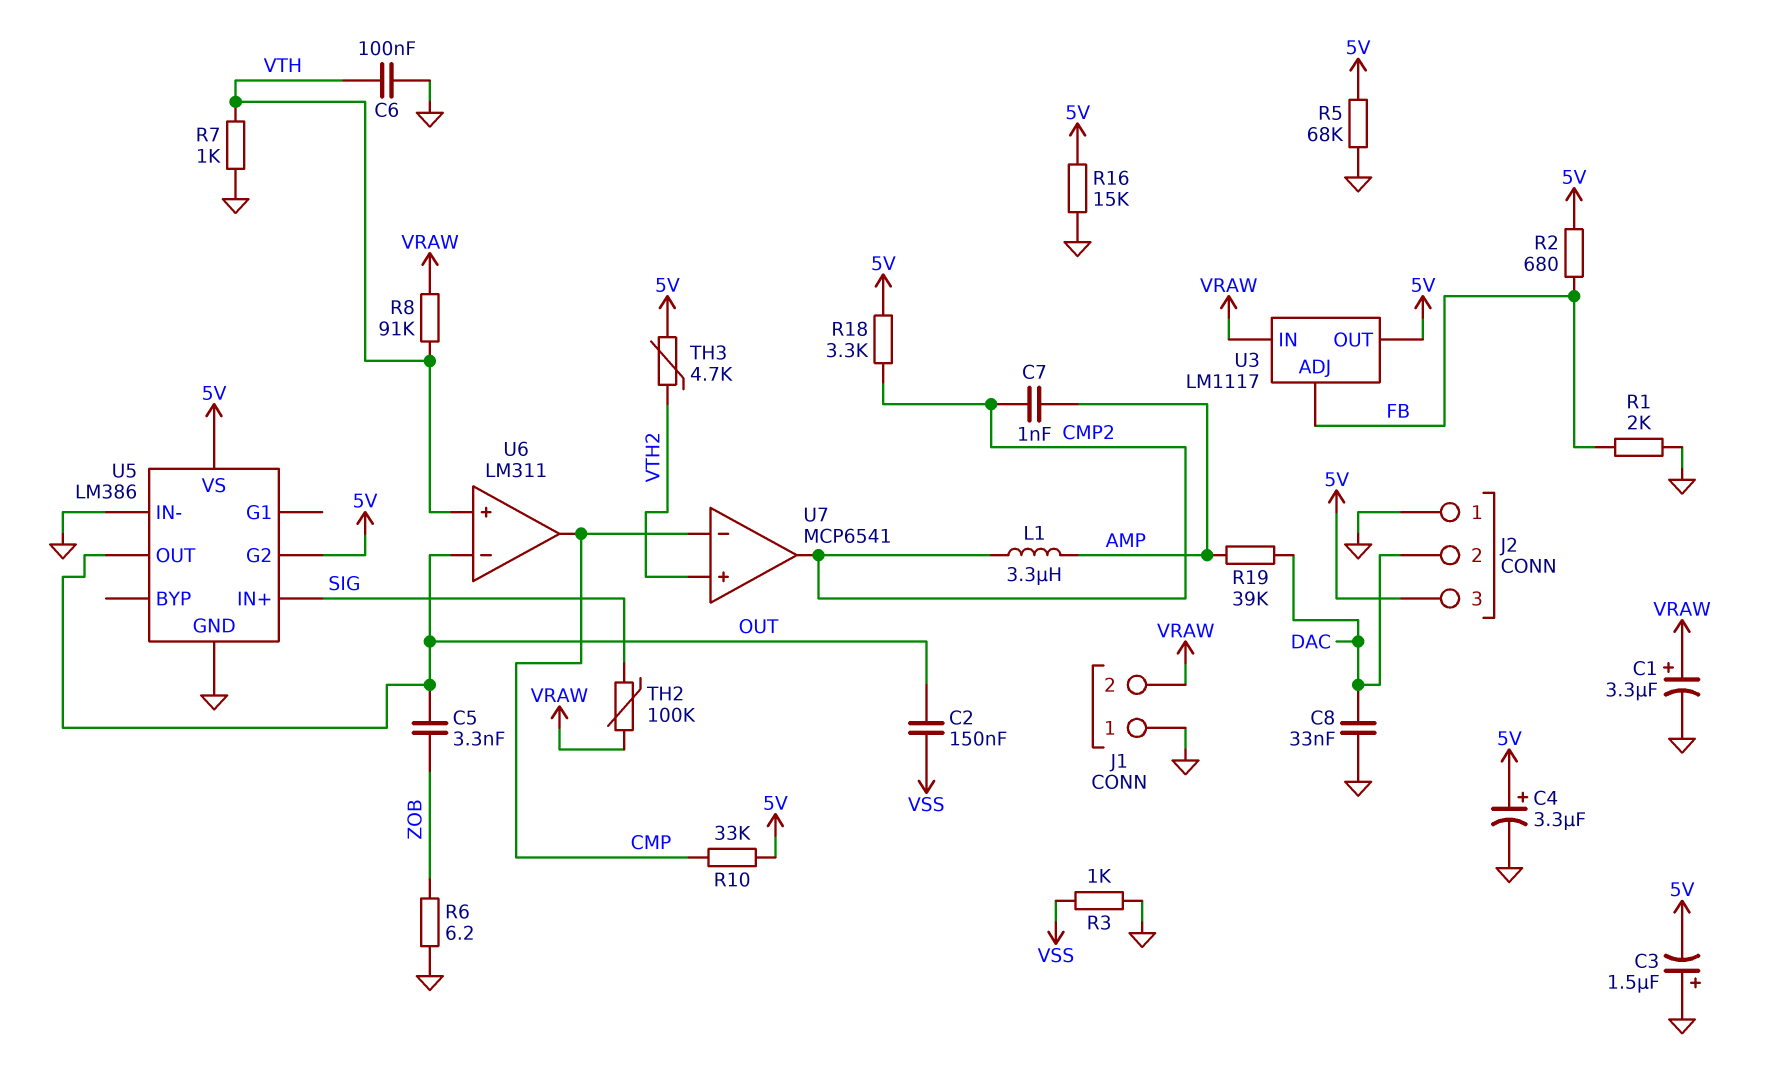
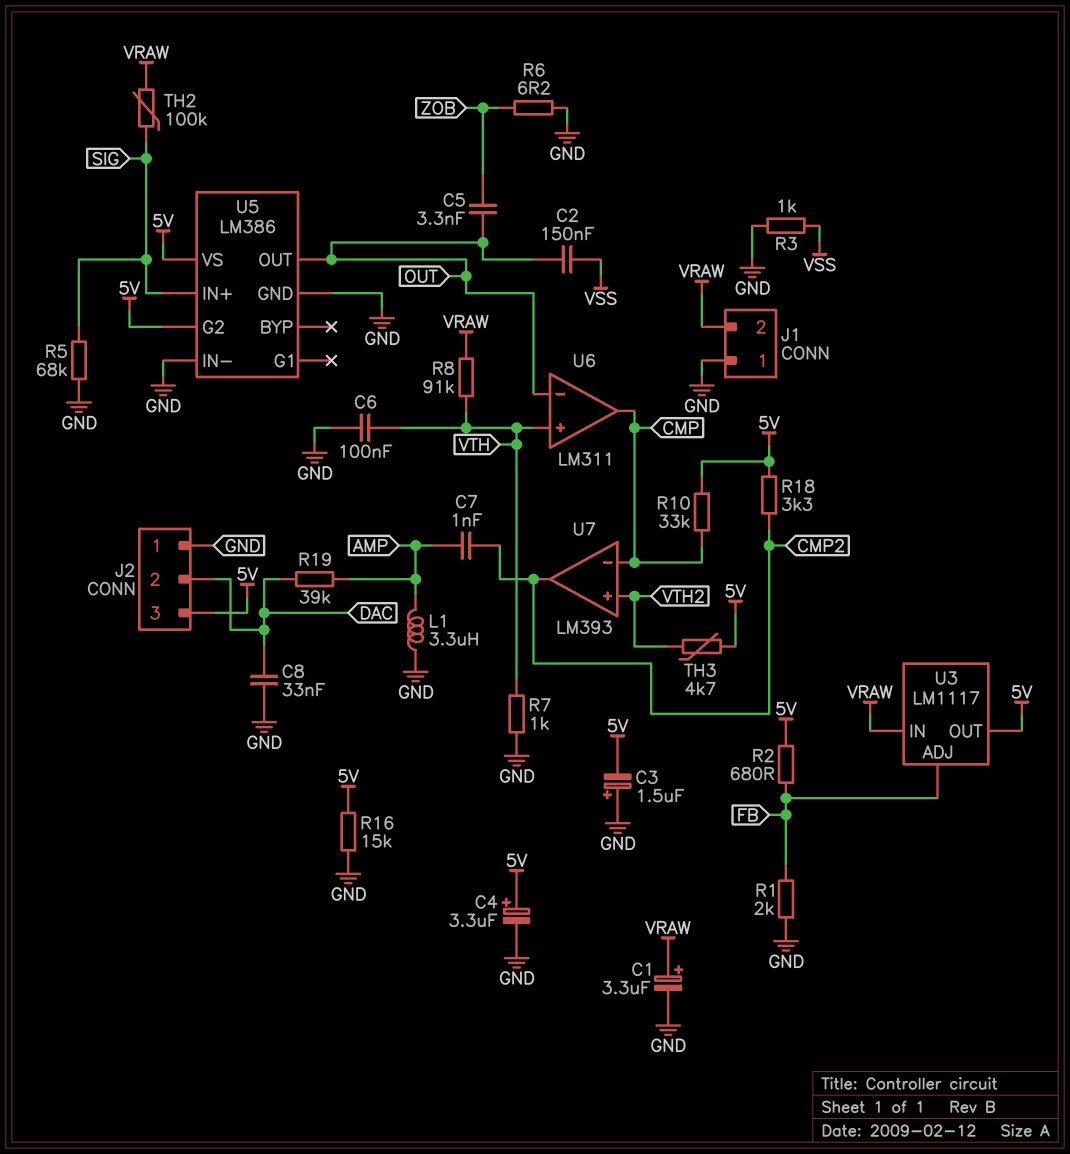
L1: 3.3uH (AMP, CMP2) -> 3.3uH (AMP, GND)
R5: 68k (5V, GND) -> 68k (GND, SIG)
U7: MCP6541 -> LM393

